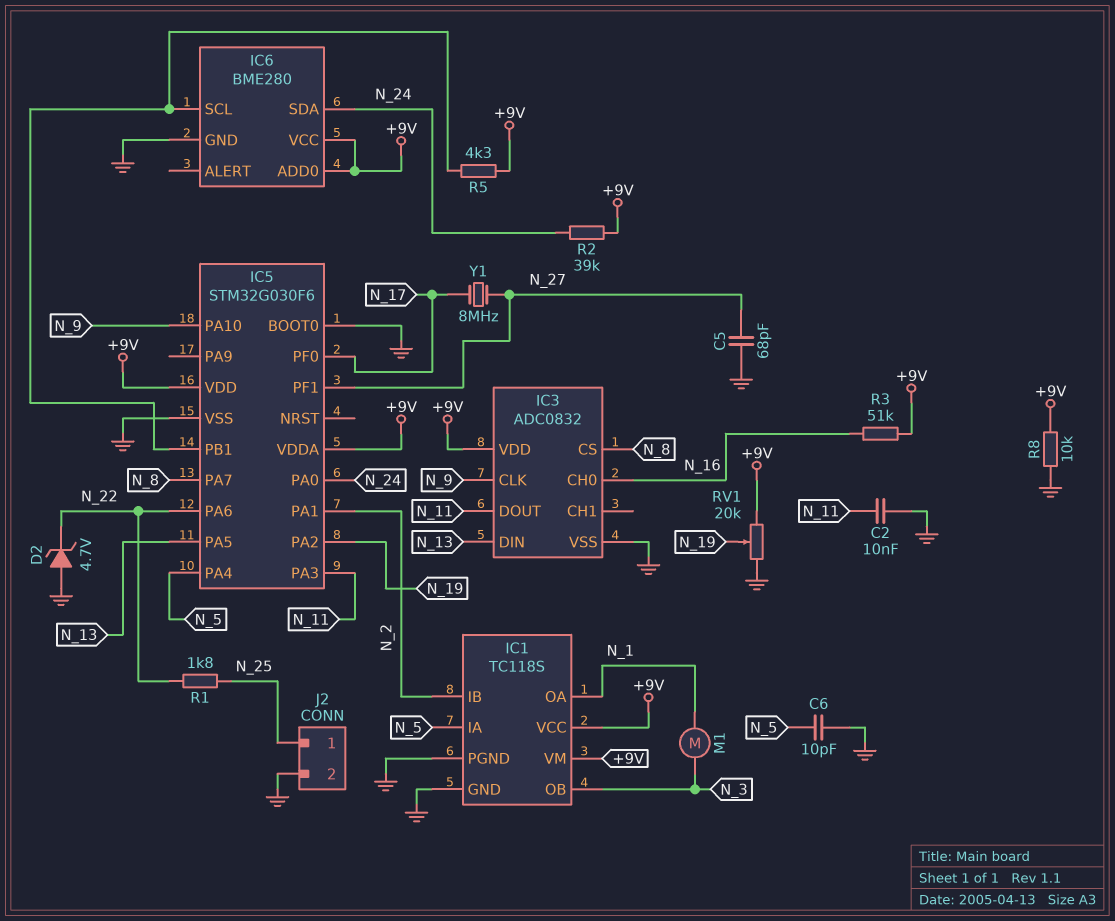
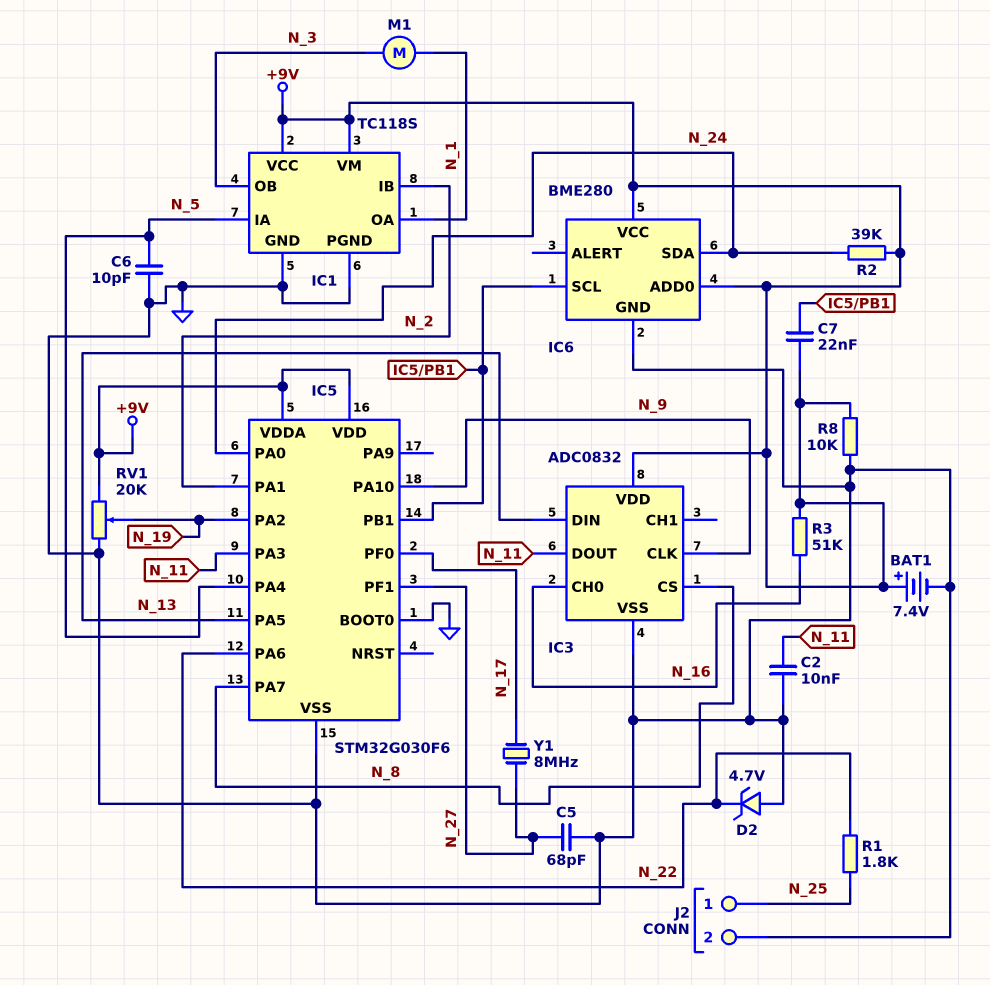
BAT1: none -> 7.4V (plus +9V, minus GND)
C7: none -> 22nF (+9V, IC5/PB1)
R5: 4.3k (+9V, IC5/PB1) -> none

